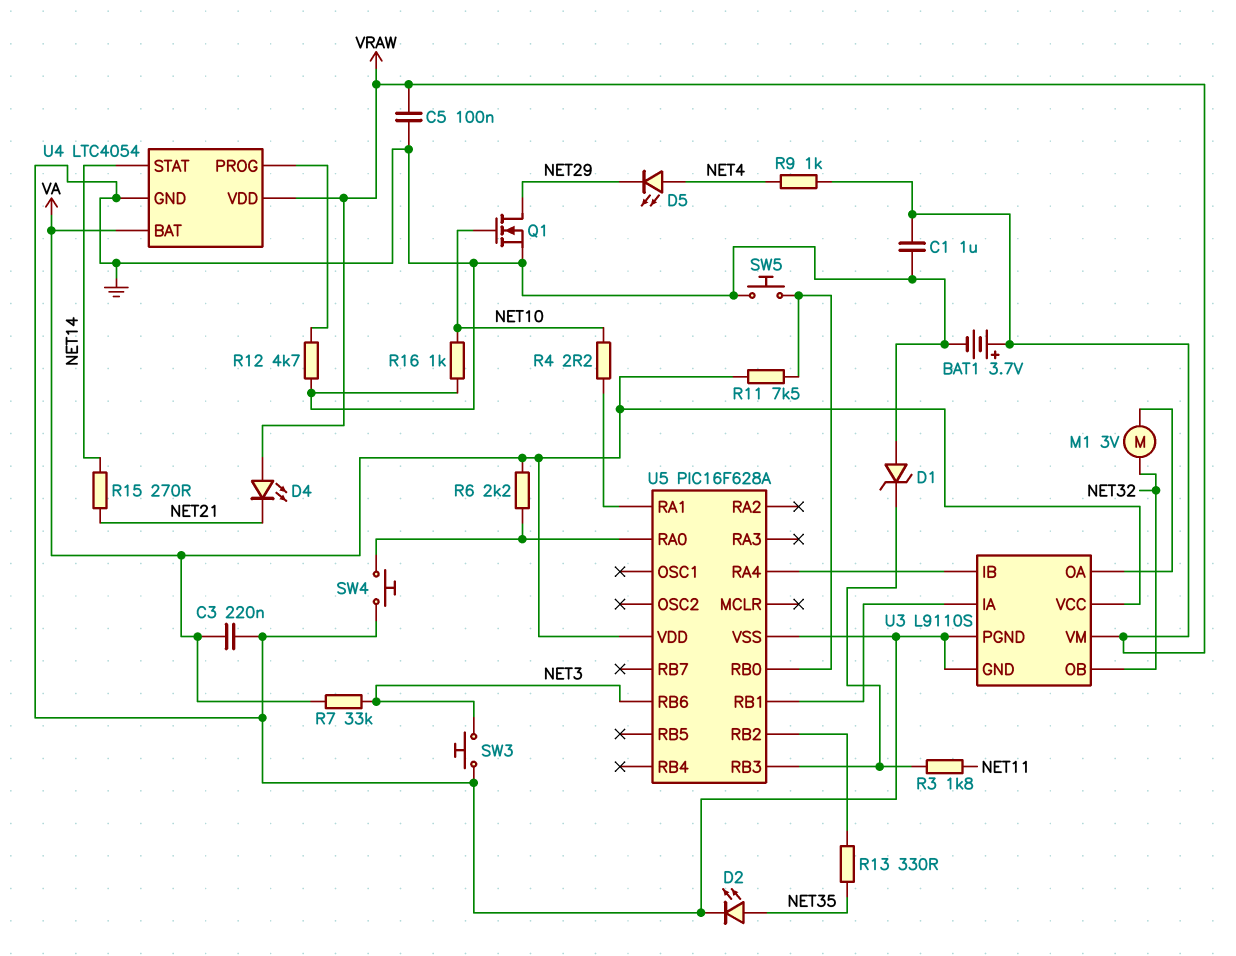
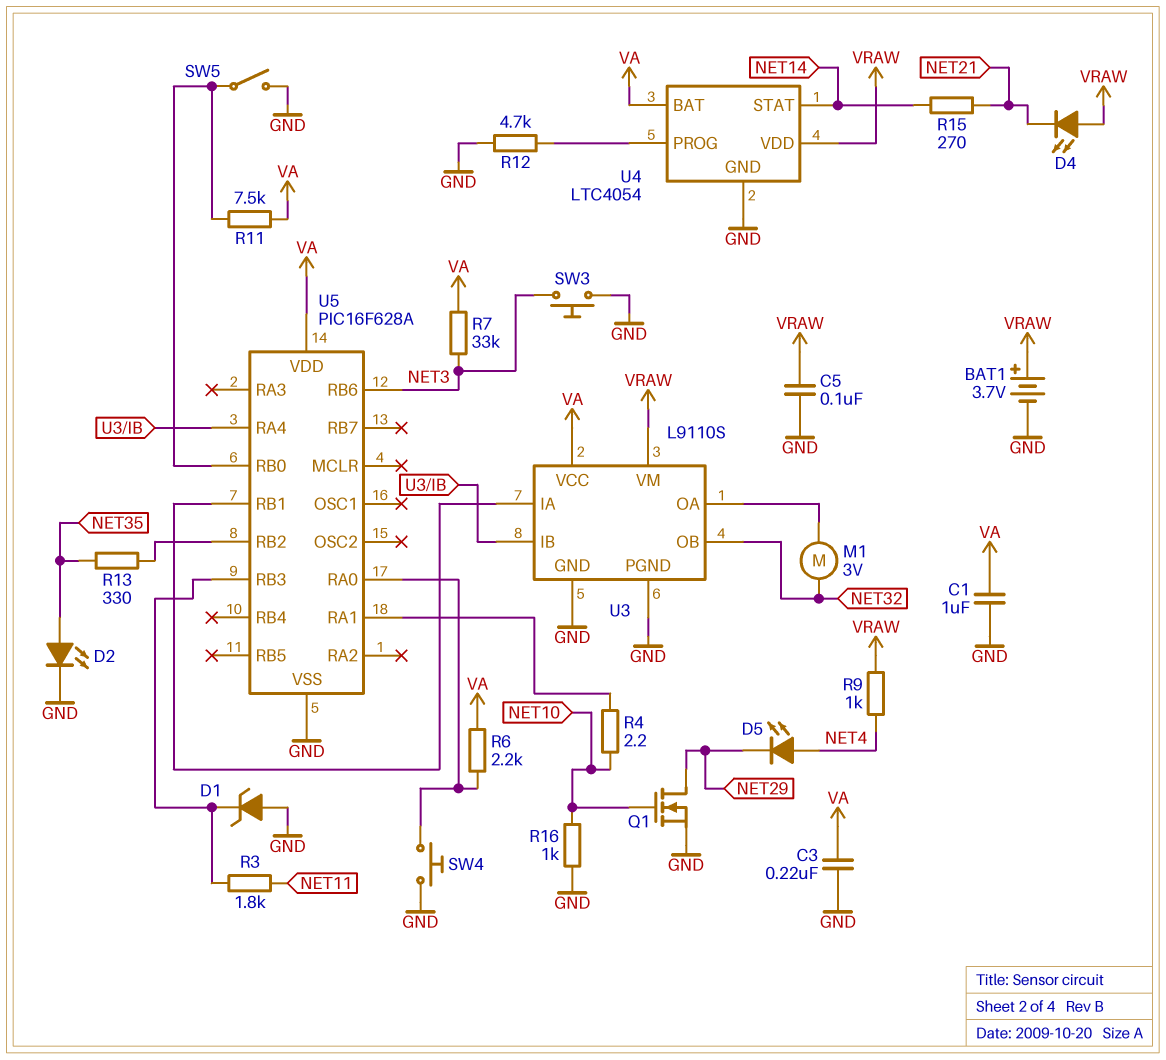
C1: 1uF (GND, VRAW) -> 1uF (GND, VA)
SW5: button (GND, U5/RB0) -> switch (GND, U5/RB0)

